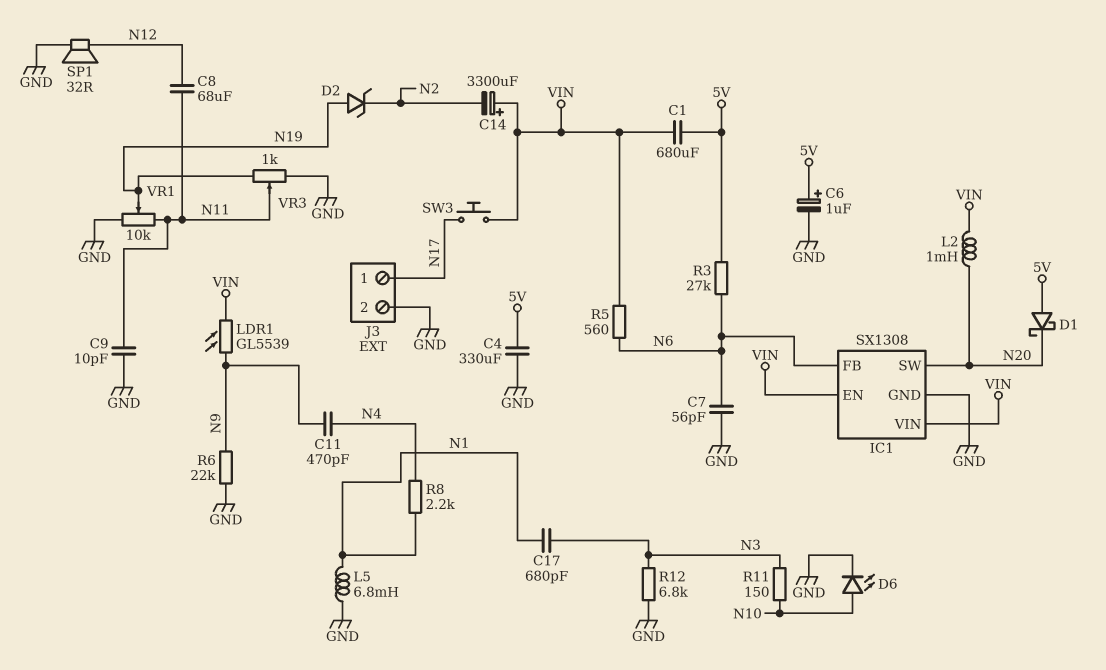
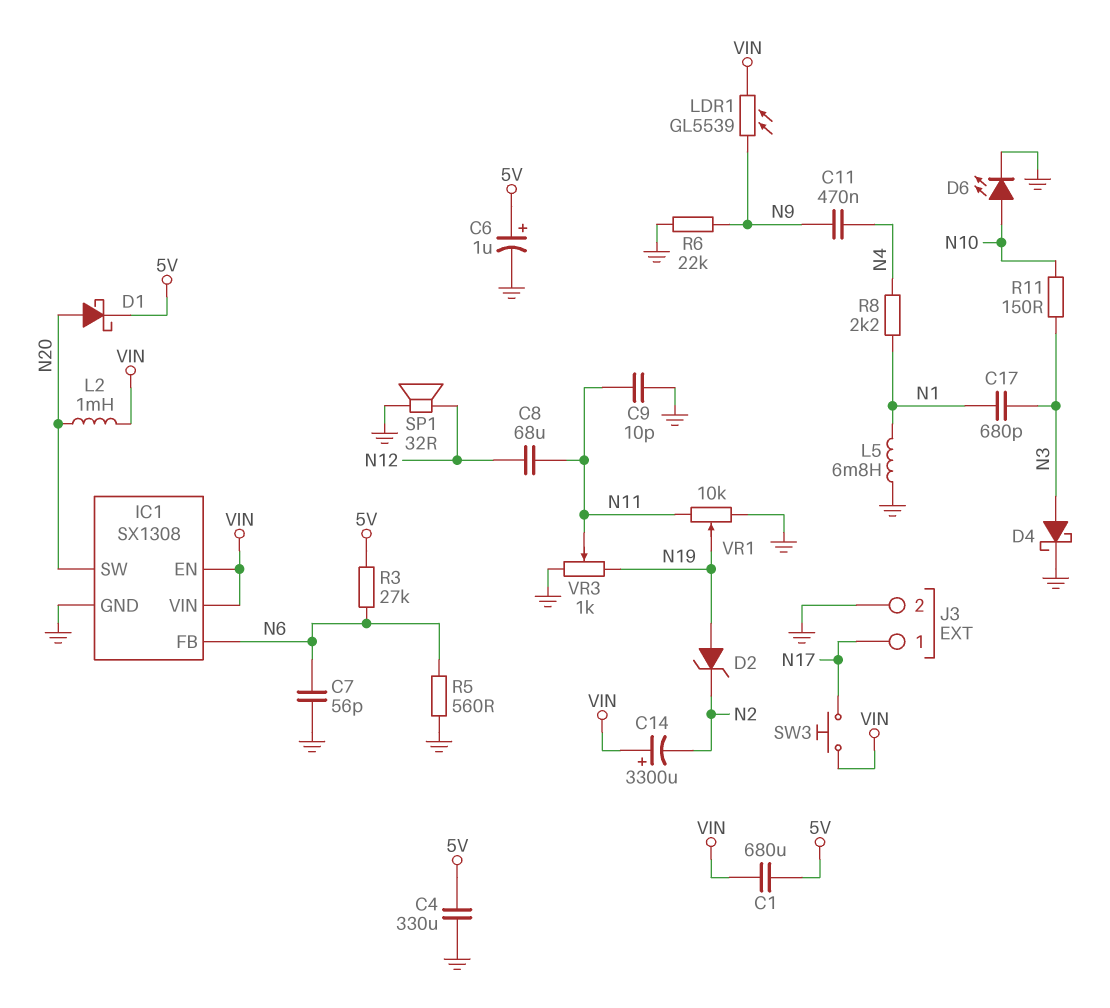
C11: 470pF (N4, N9) -> 470nF (N4, N9)
D1: schottky (A 5V, K N20) -> schottky (A N20, K 5V)
D4: none -> schottky (A N3, K GND)
R5: 560 (N6, VIN) -> 560 (GND, N6)
R12: 6.8k (GND, N3) -> none

